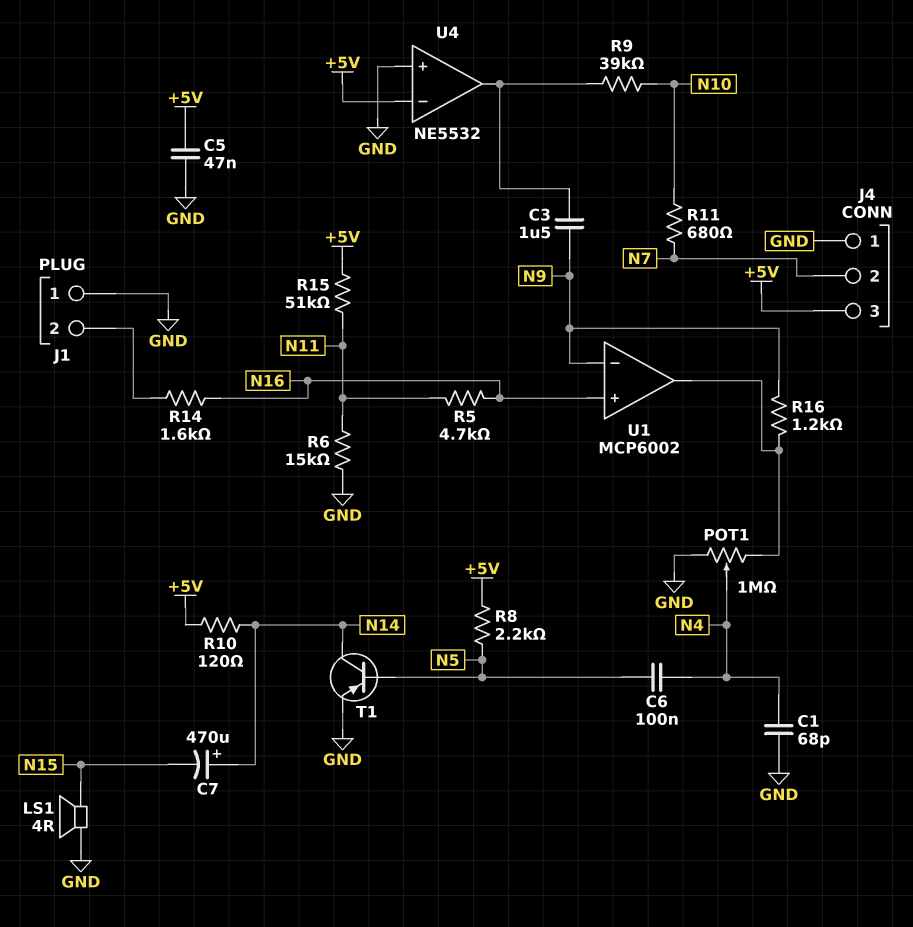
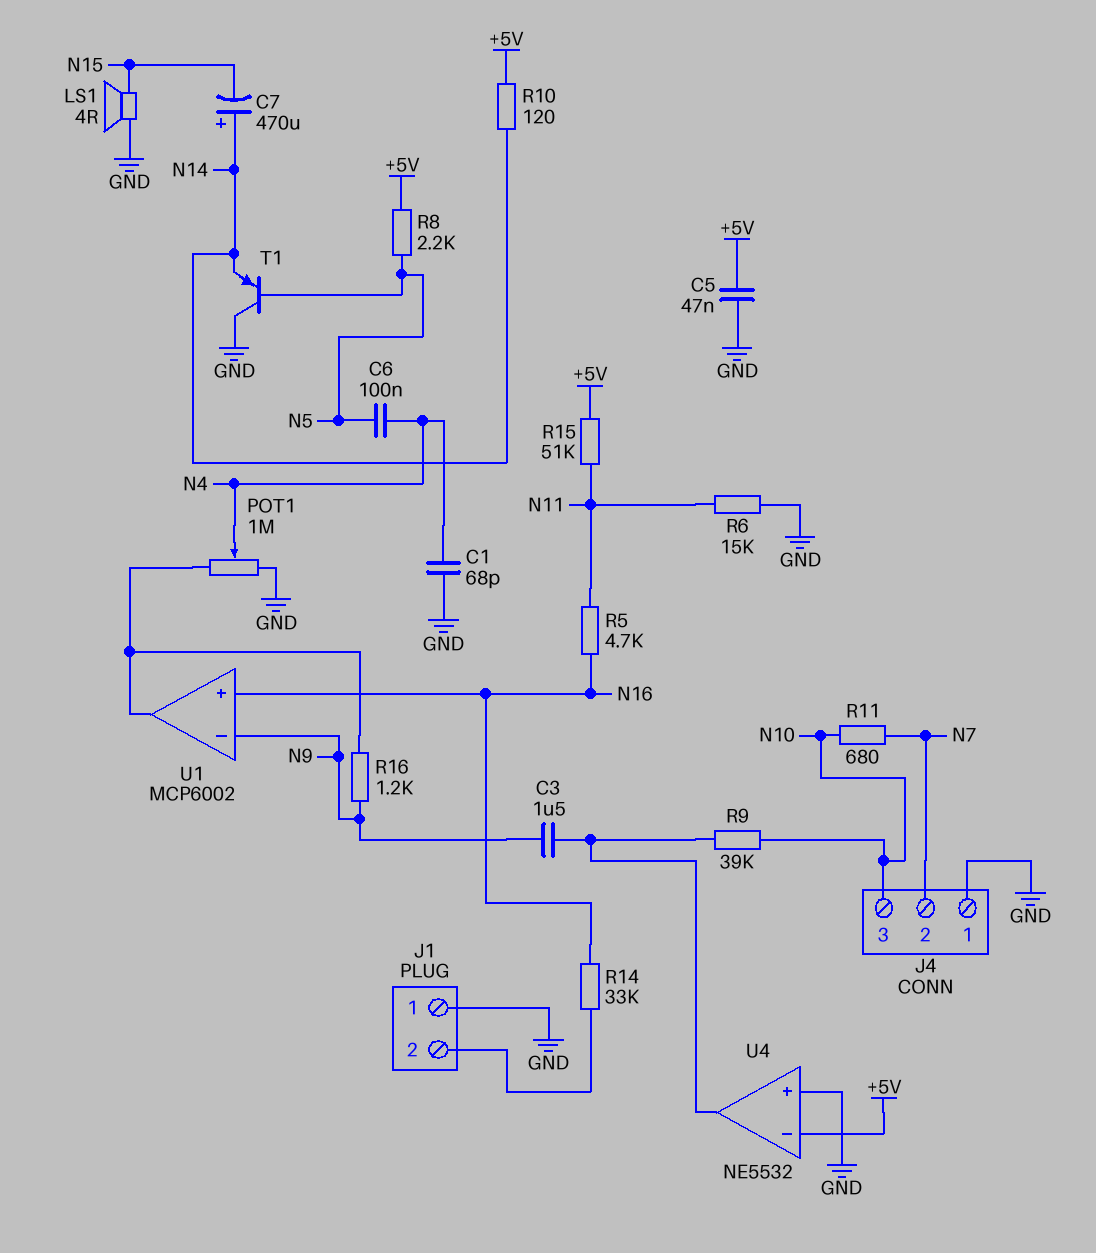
J4 pin 3: +5V -> N10
R14: 1.6k (J1/2, N16) -> 33k (J1/2, N16)
T1: PNP (B N5, C N14, E GND) -> PNP (B N5, C GND, E N14)

